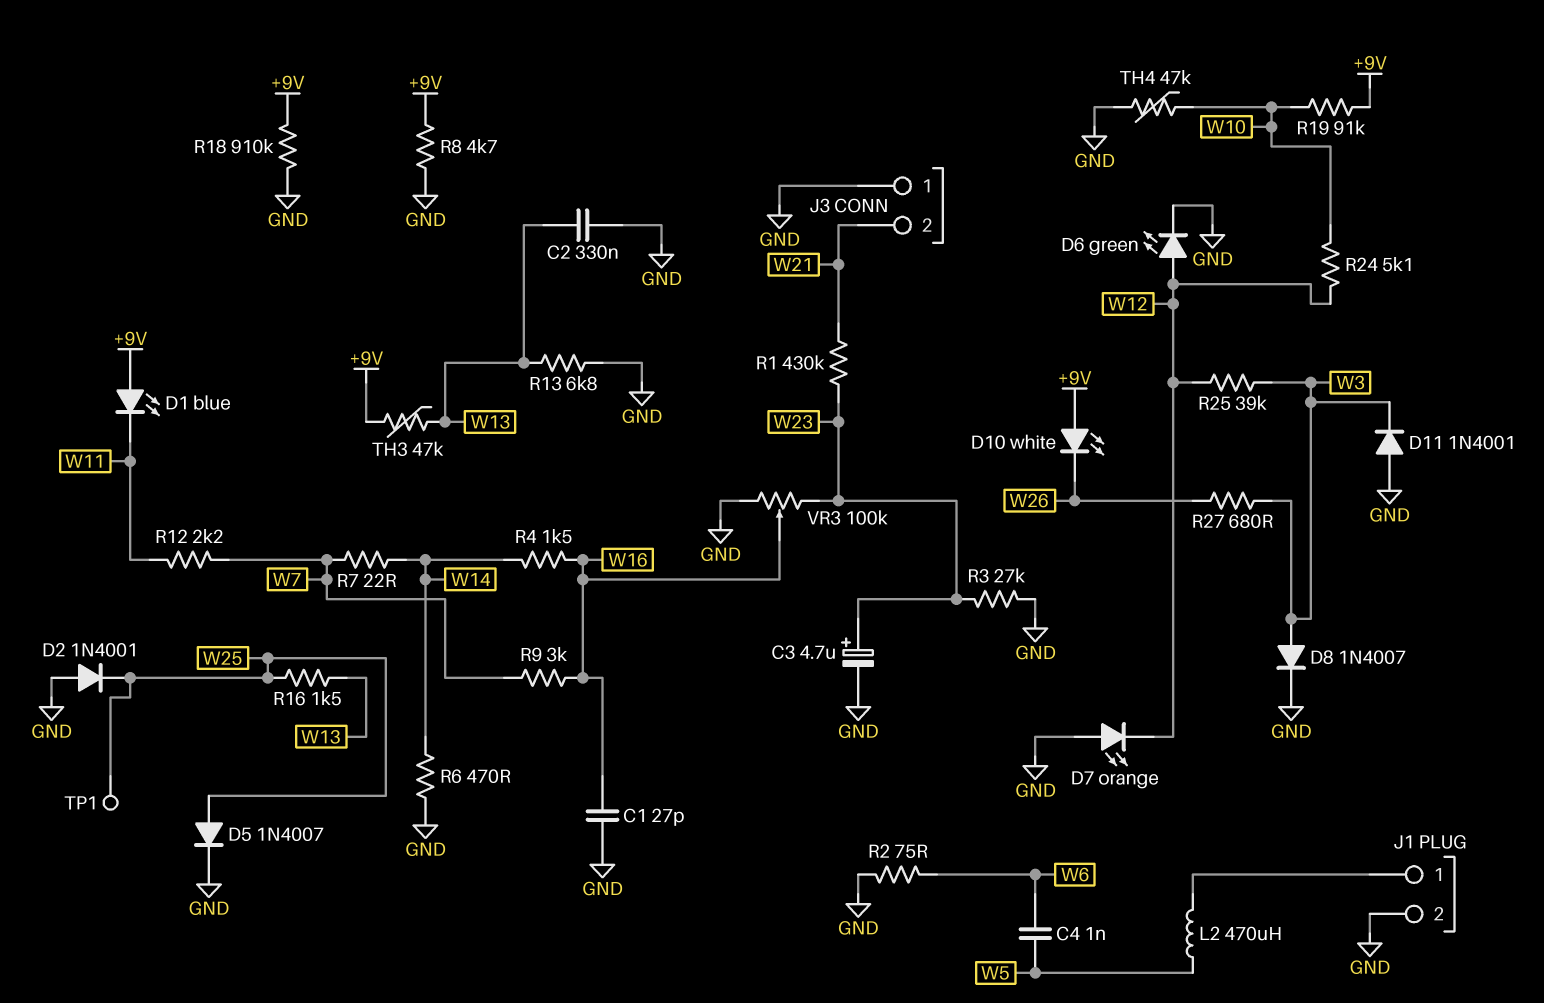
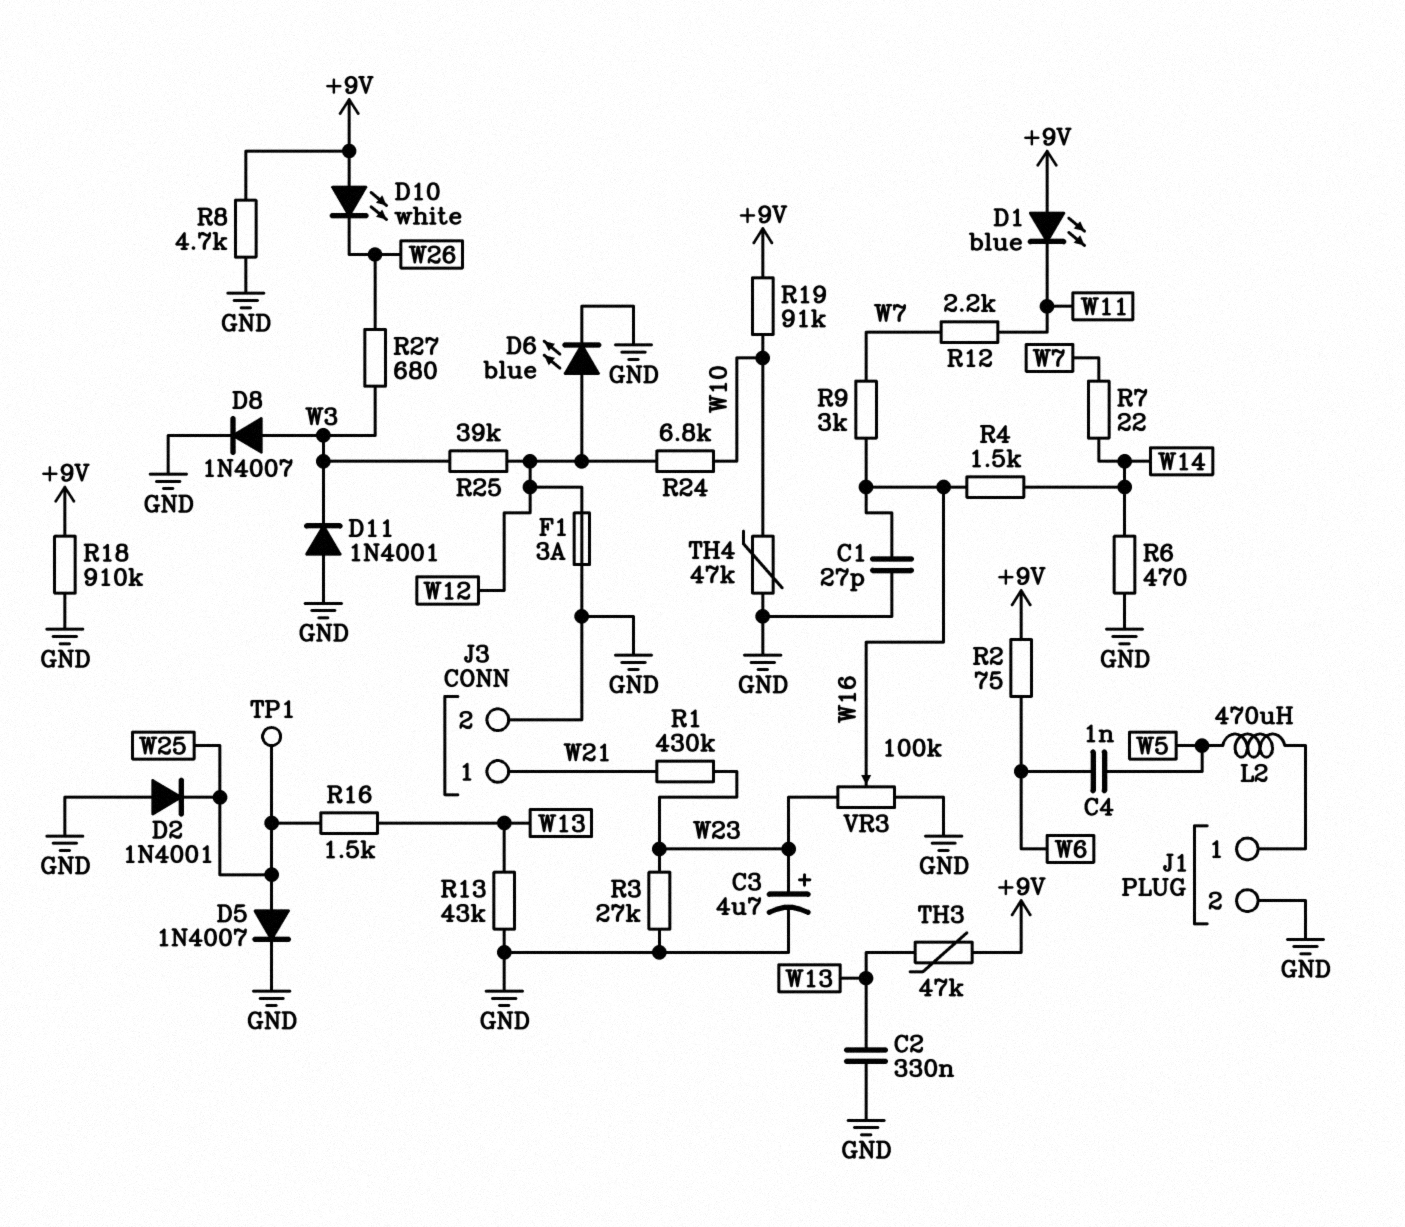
D6: LED green (A W12, K GND) -> LED blue (A W12, K GND)
D7: LED orange (A GND, K W12) -> none
F1: none -> 3A (GND, W12)
J3 pin 1: GND -> W21
J3 pin 2: W21 -> GND
R2: 75 (GND, W6) -> 75 (+9V, W6)
R13: 6.8k (GND, W13) -> 43k (GND, W13)
R24: 5.1k (W10, W12) -> 6.8k (W10, W12)

